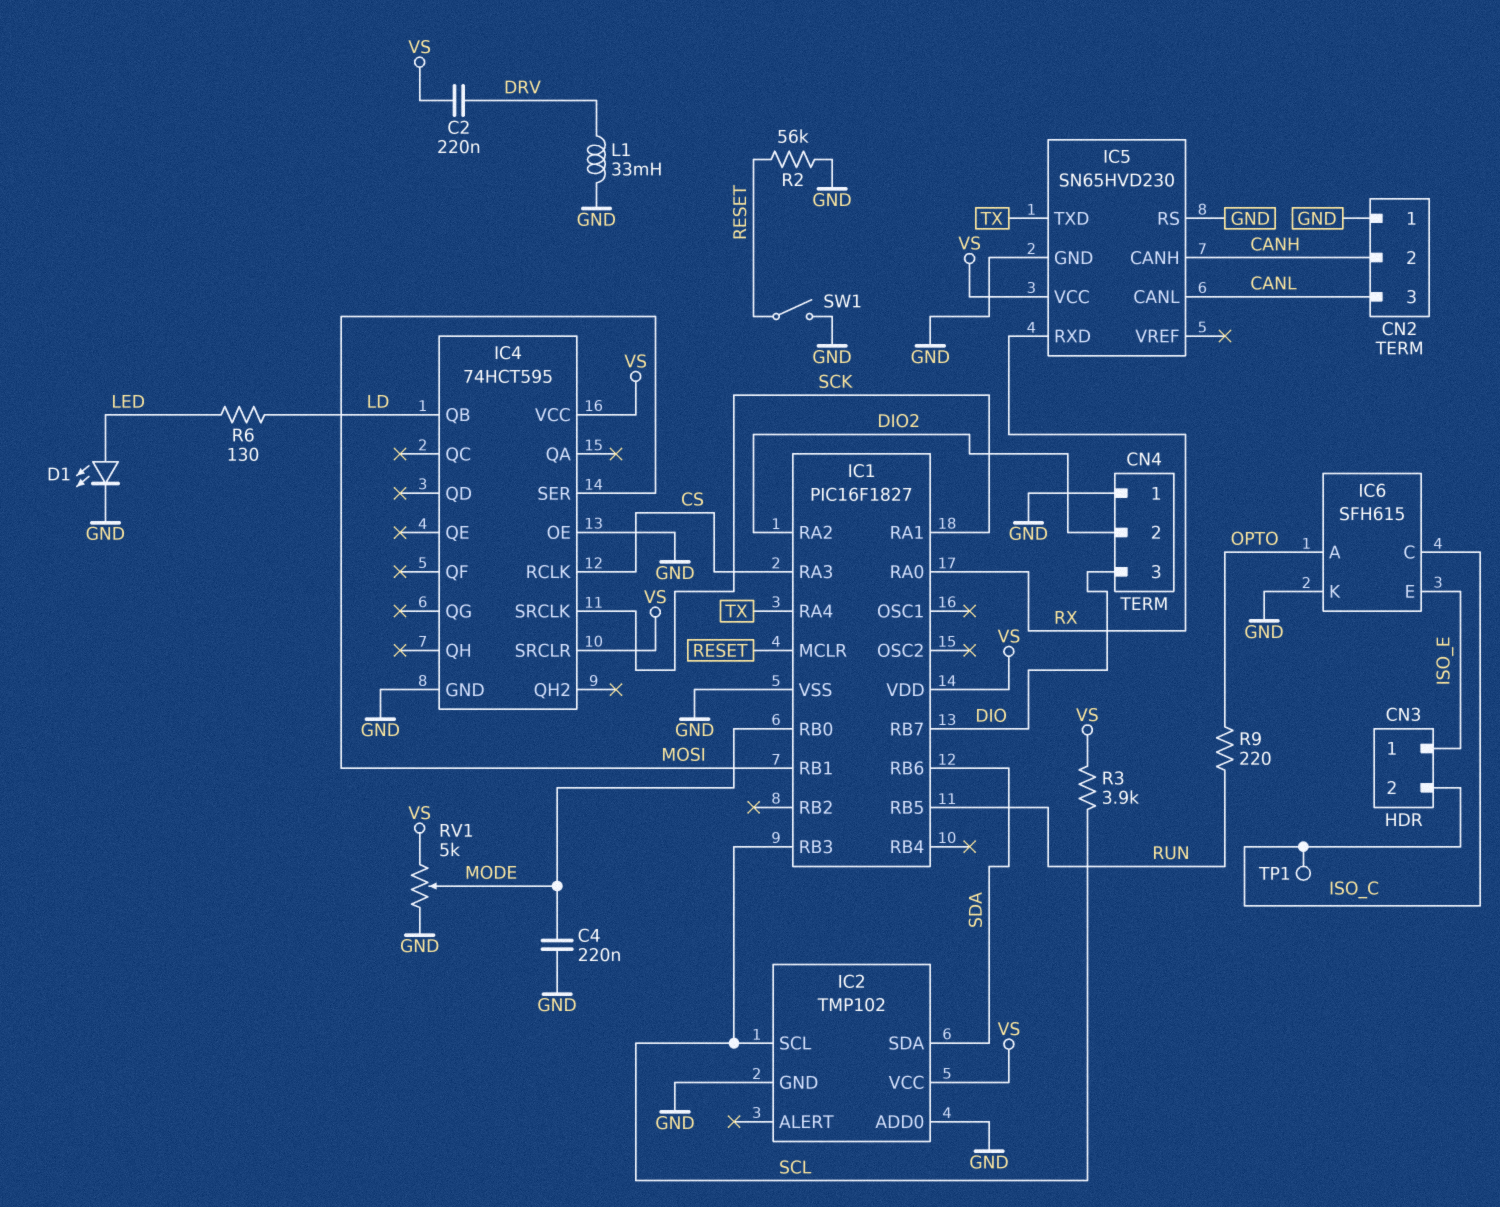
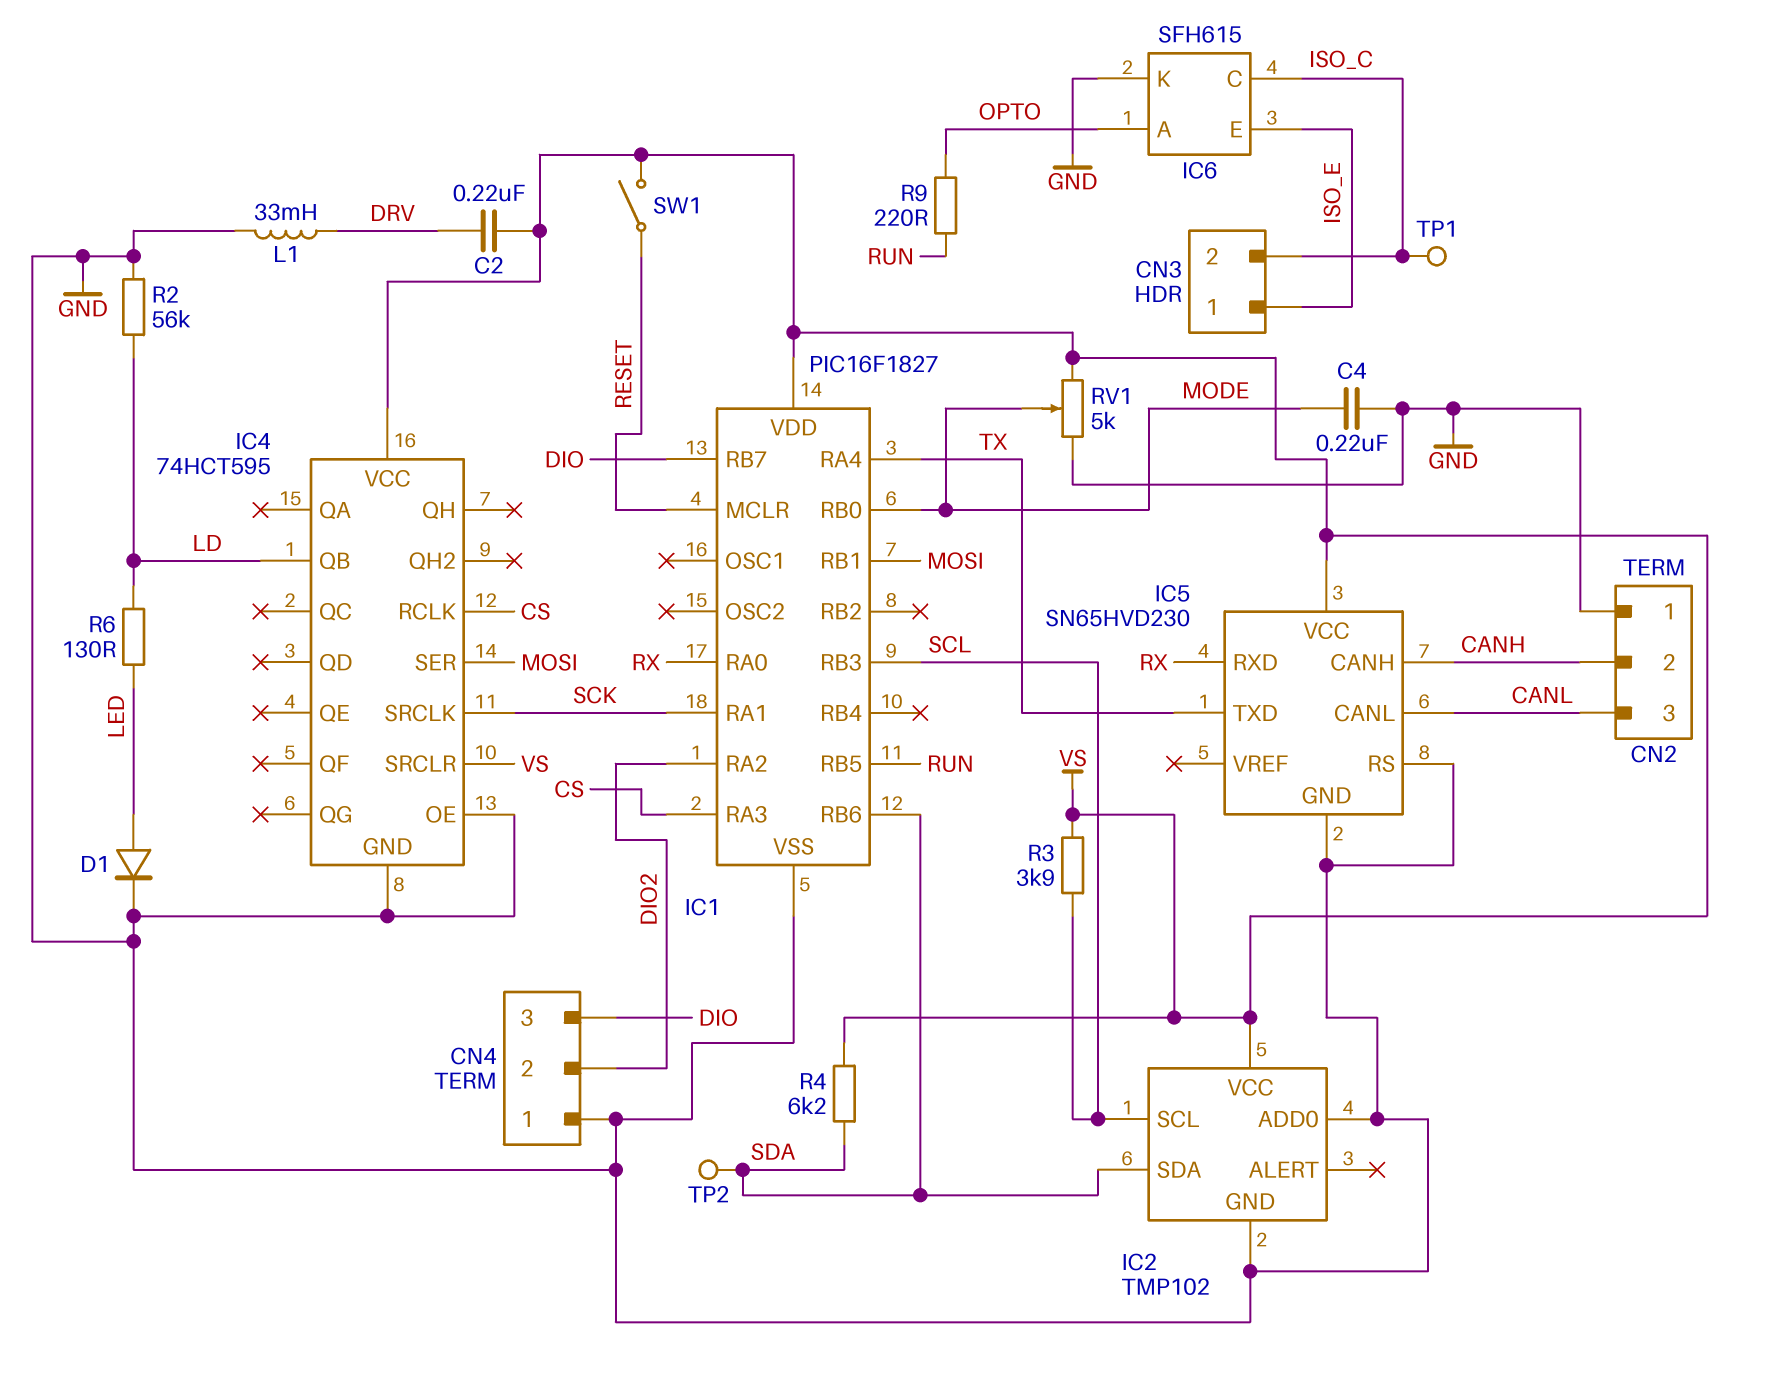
D1: LED (A LED, K GND) -> diode (A LED, K GND)
R2: 56k (GND, RESET) -> 56k (GND, LD)
R4: none -> 6.2k (SDA, VS)
SW1: switch (GND, RESET) -> switch (RESET, VS)
TP2: none -> test point (SDA)

